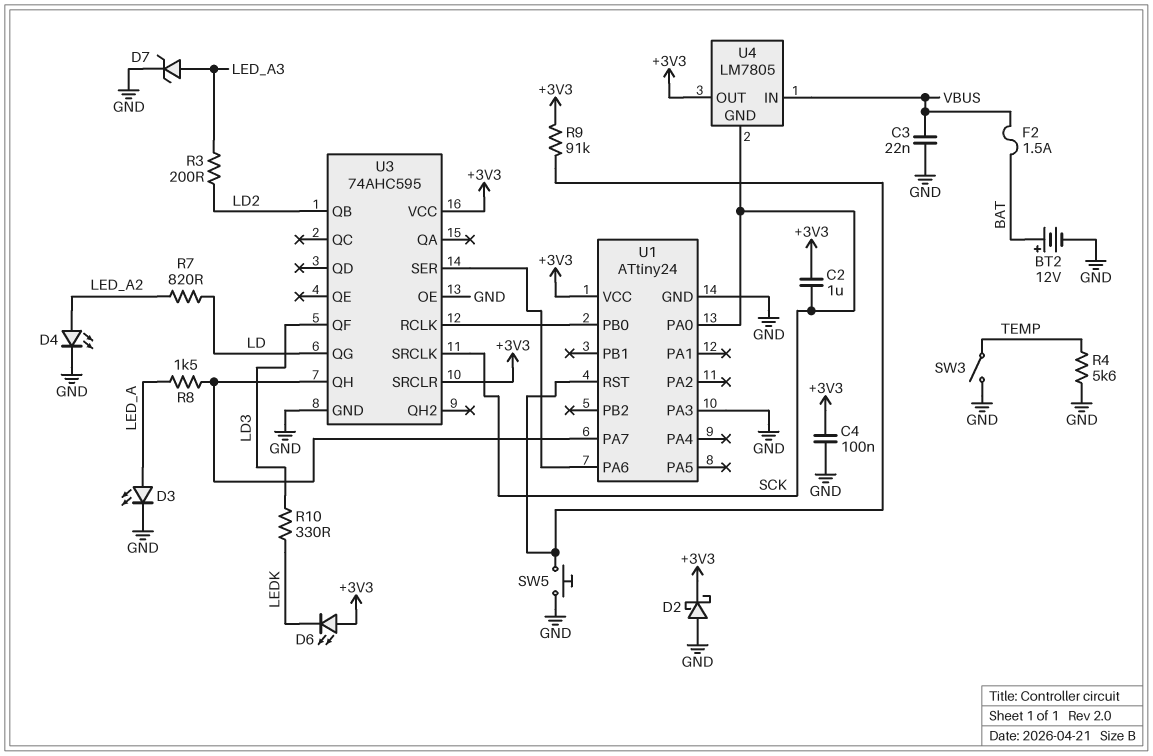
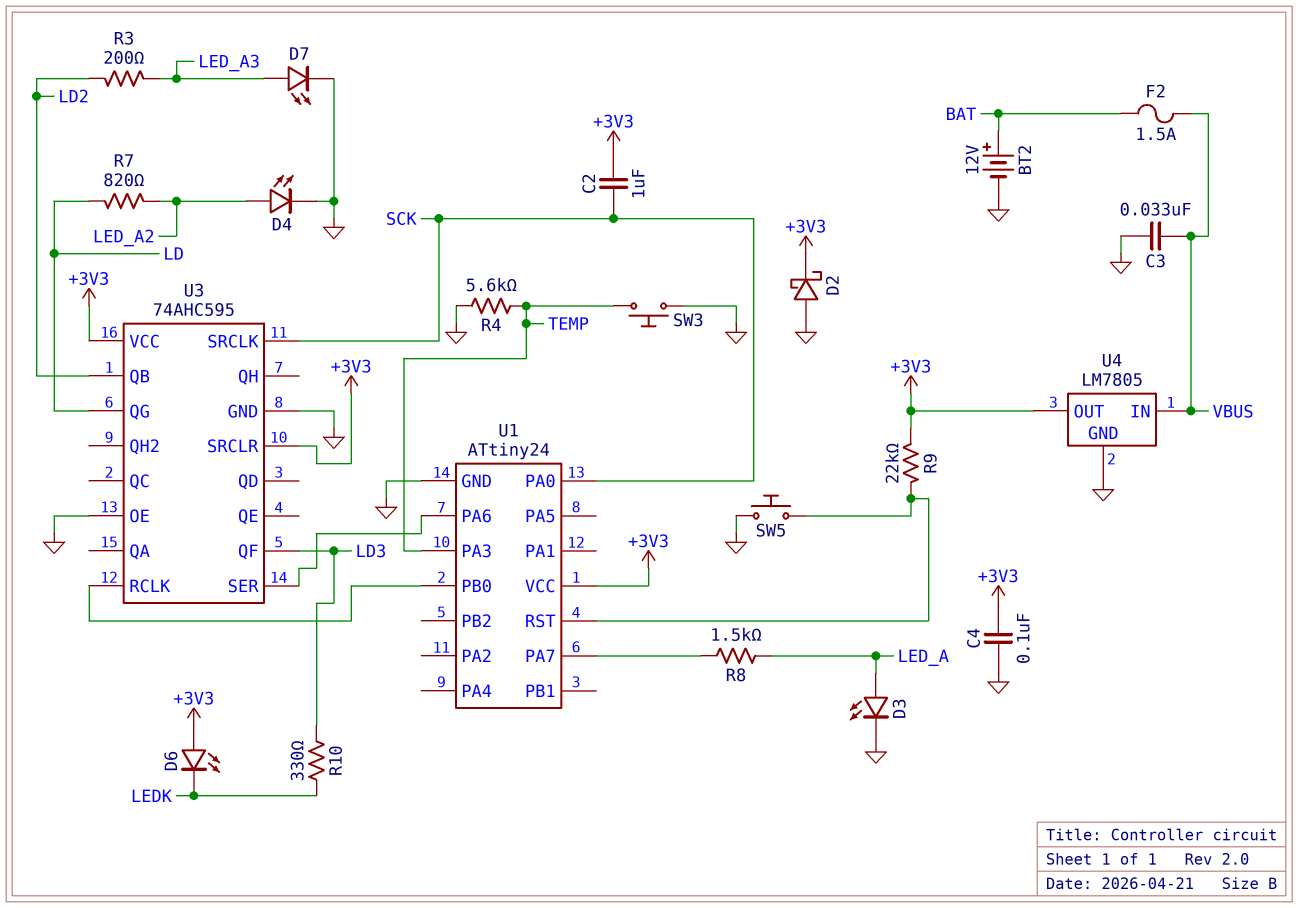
C3: 22nF (GND, VBUS) -> 33nF (GND, VBUS)
D7: zener (A LED_A3, K GND) -> LED (A LED_A3, K GND)
R9: 91k (+3V3, U1/RST) -> 22k (+3V3, U1/RST)
SW3: switch (GND, TEMP) -> button (GND, TEMP)
U1 pin PA3: GND -> TEMP
U3 pin QH: U1/PA7 -> none
U4 pin GND: SCK -> GND

